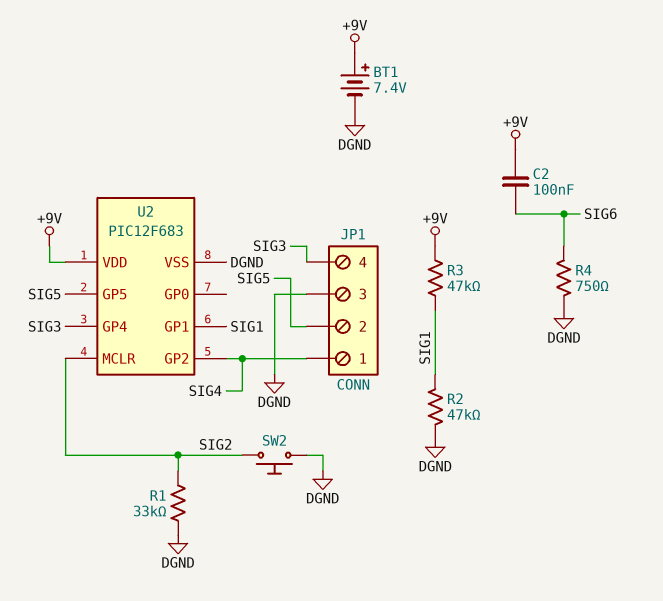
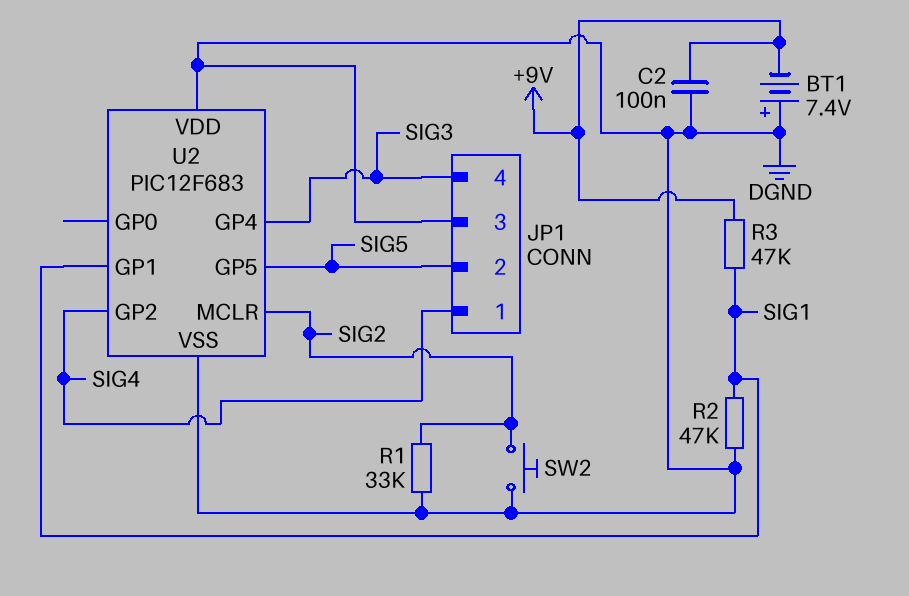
BT1: 7.4V (plus +9V, minus DGND) -> 7.4V (plus DGND, minus +9V)
C2: 100nF (+9V, SIG6) -> 100nF (+9V, DGND)
R4: 750 (DGND, SIG6) -> none
U2 pin VDD: +9V -> DGND

